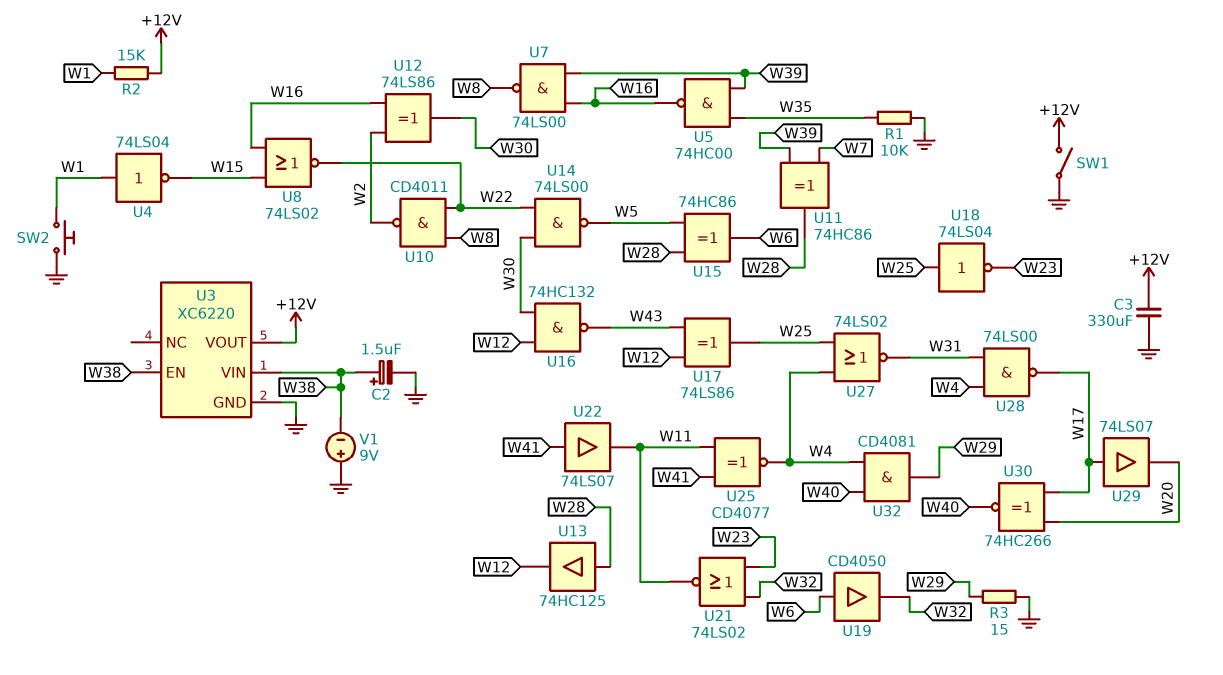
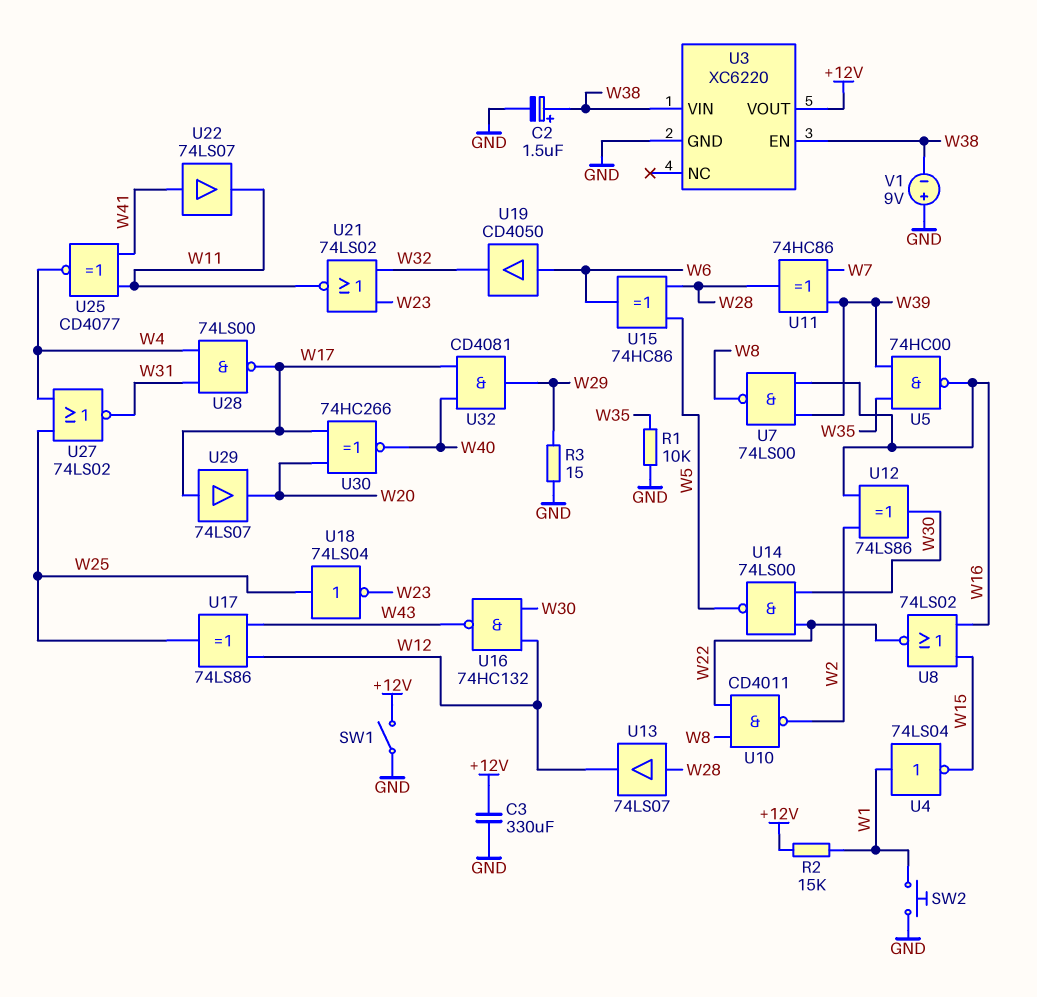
U13: buffer 74HC125 (in W28, out W12) -> buffer 74LS07 (in W28, out W12)
U32: AND CD4081 (in W4, in W40, out W29) -> AND CD4081 (in W17, in W40, out W29)

